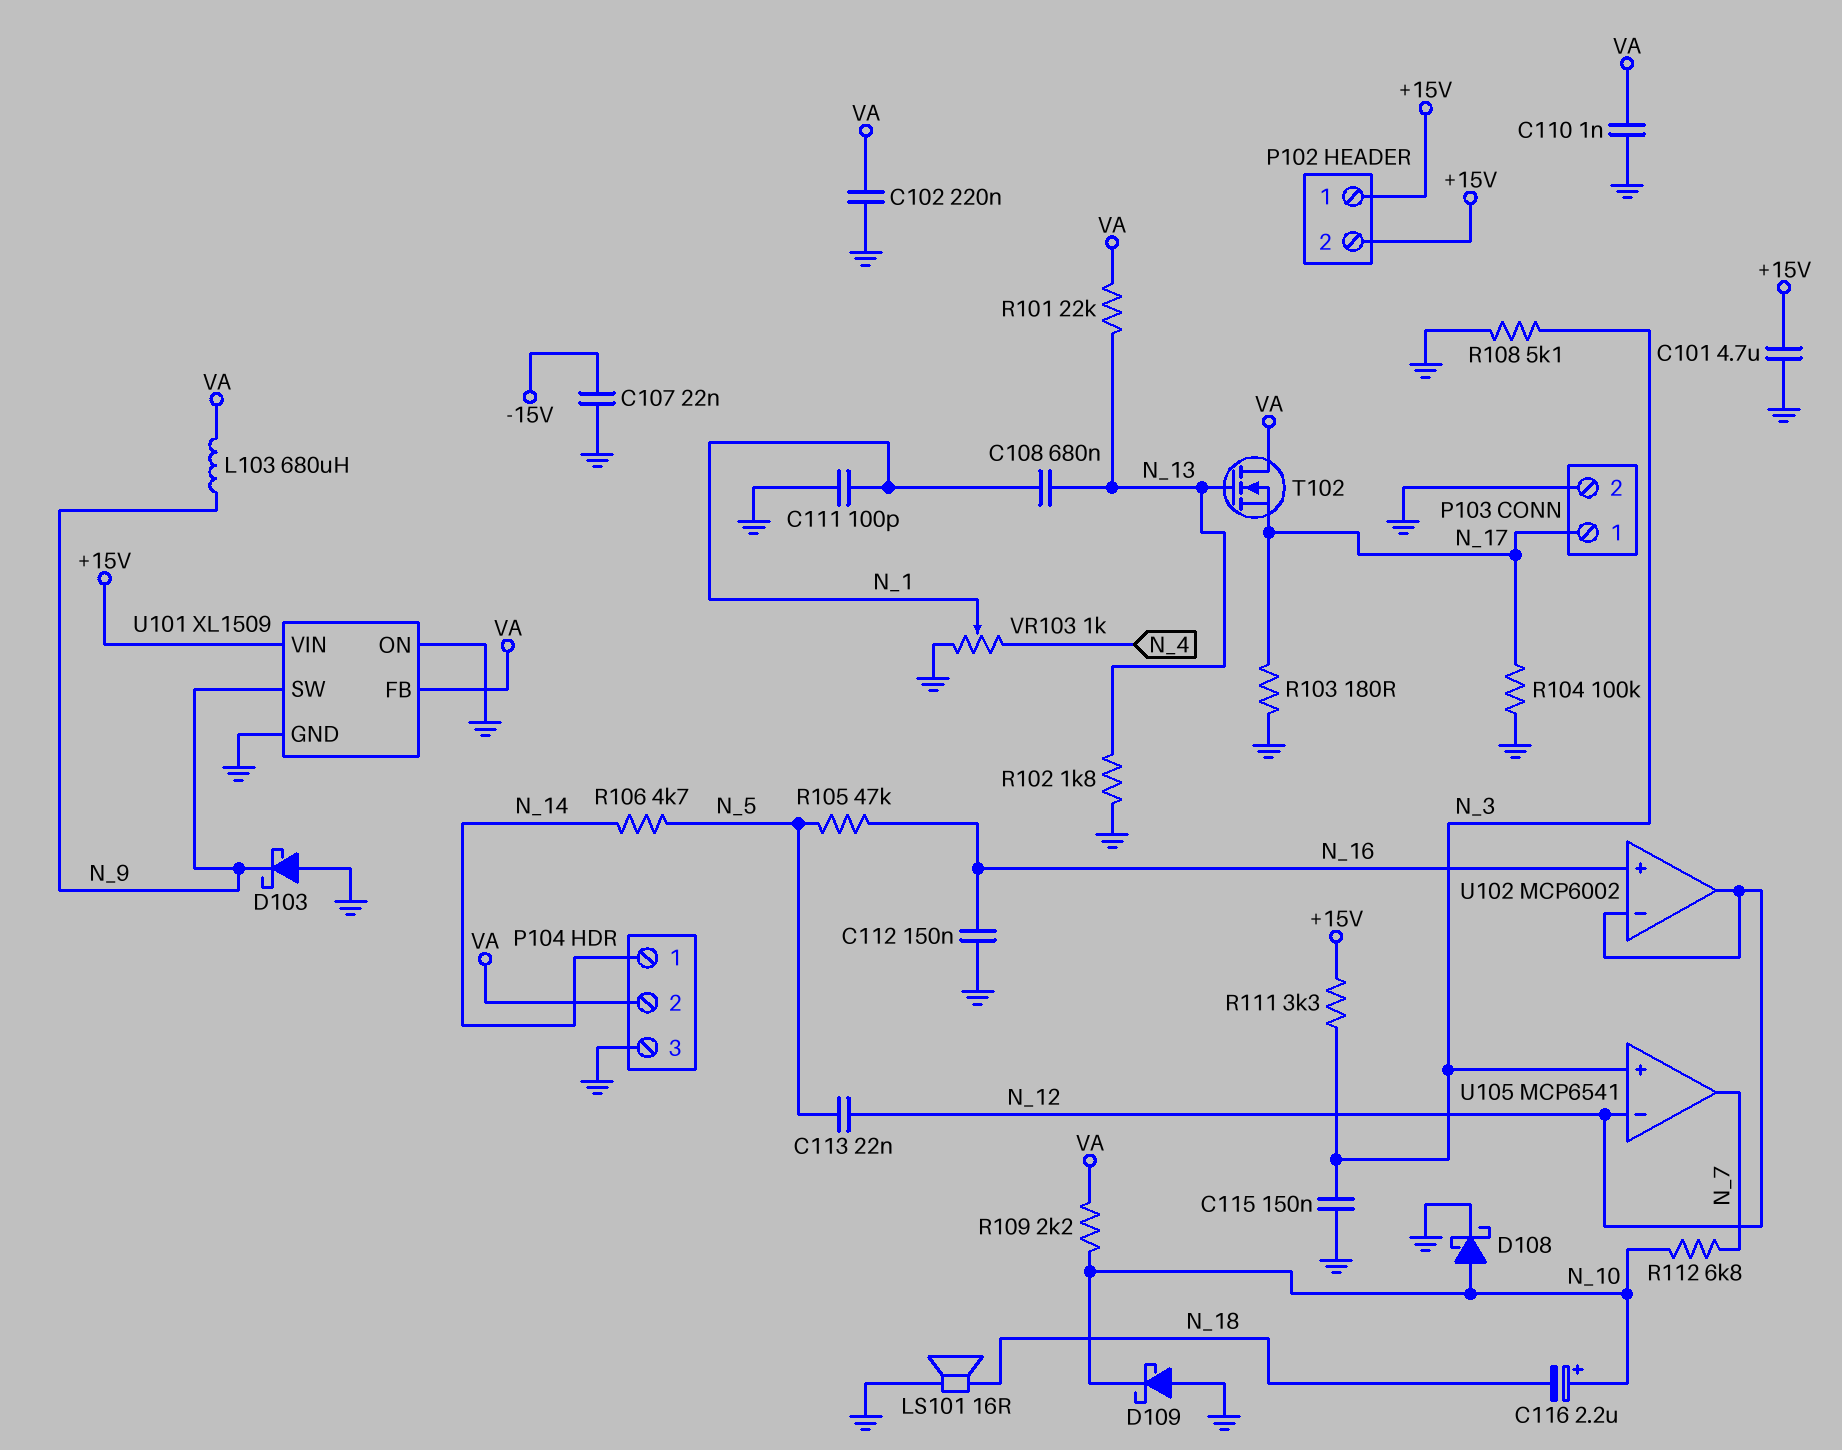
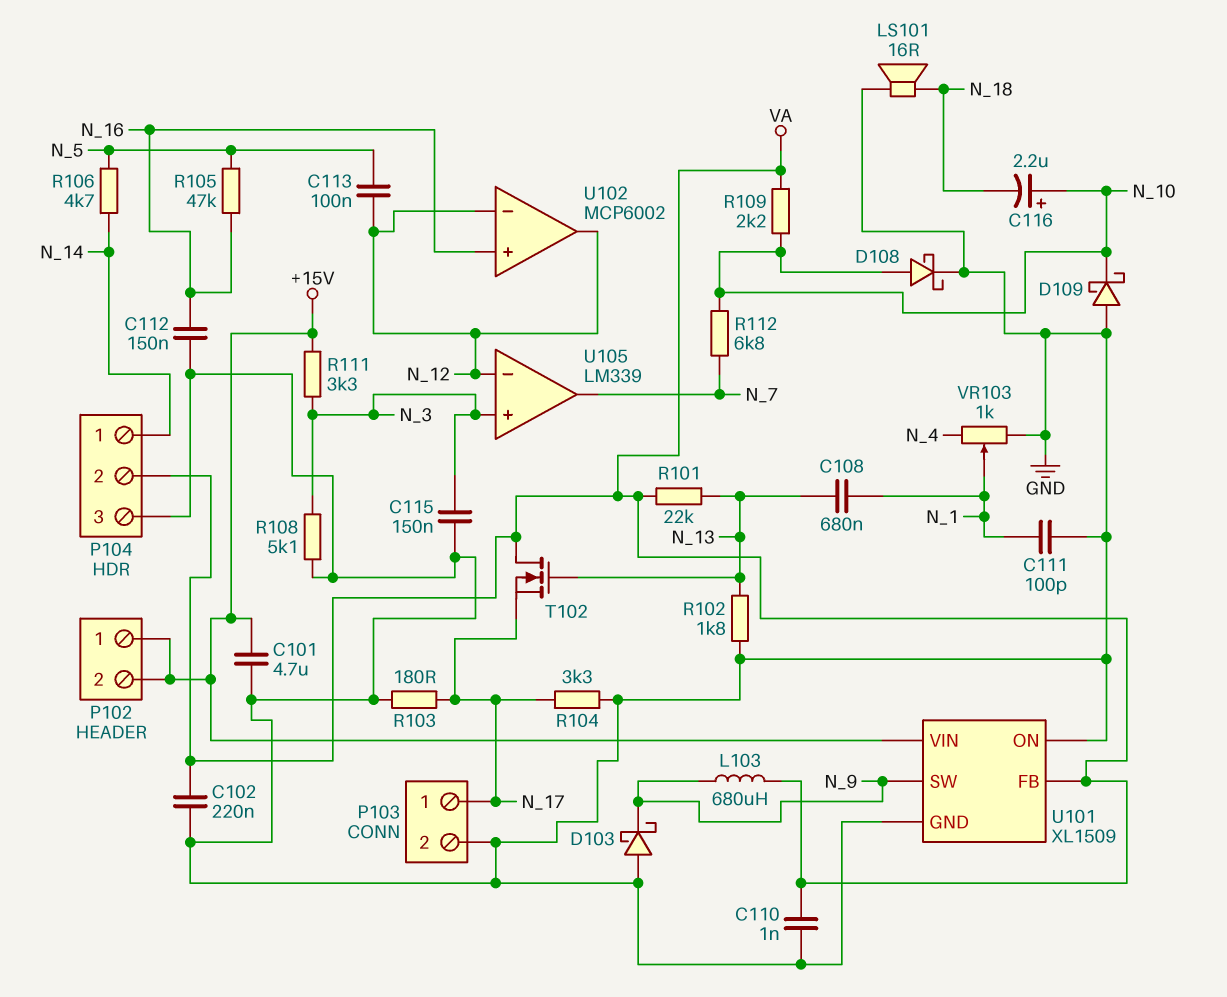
C107: 22nF (-15V, GND) -> none
C113: 22nF (N_5, N_12) -> 100nF (N_5, N_12)
R104: 100k (GND, N_17) -> 3.3k (GND, N_17)
U105: MCP6541 -> LM339

